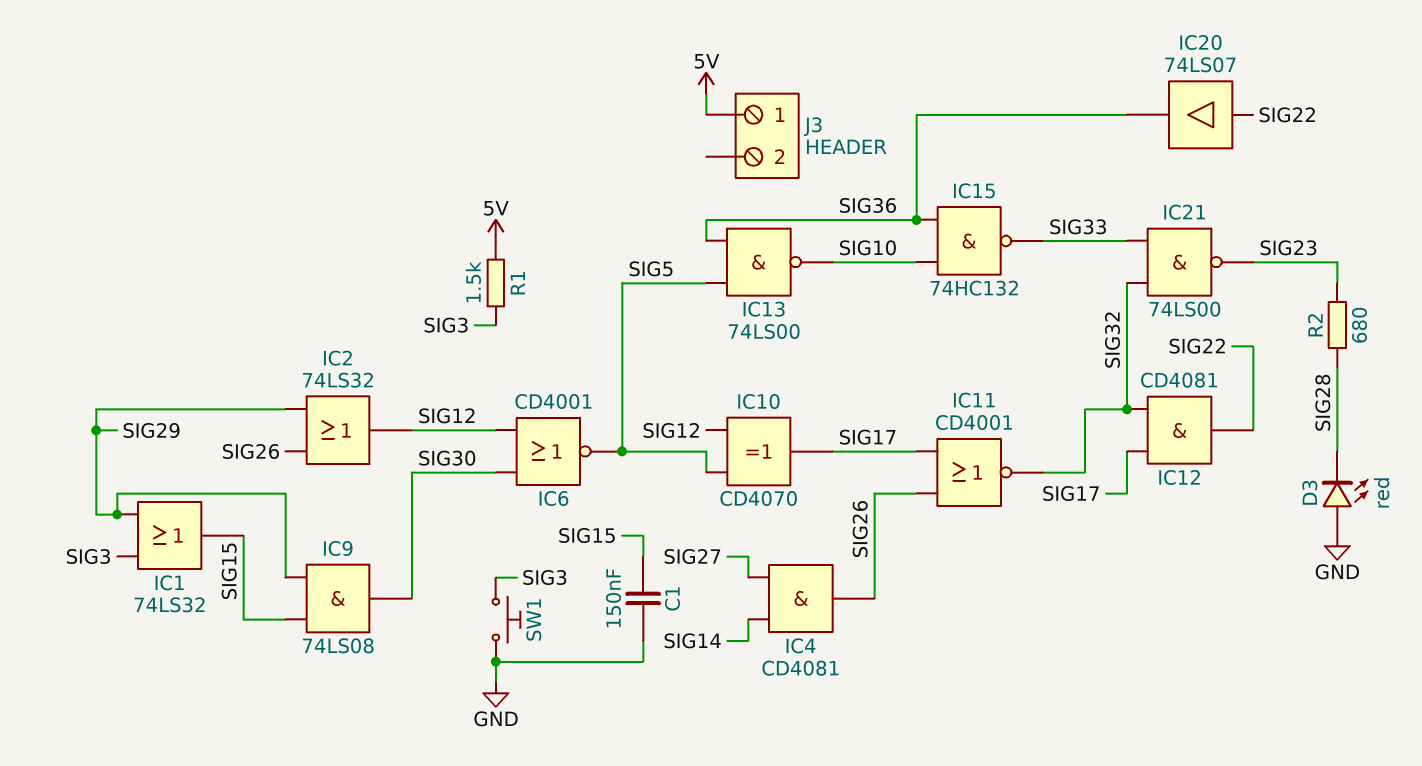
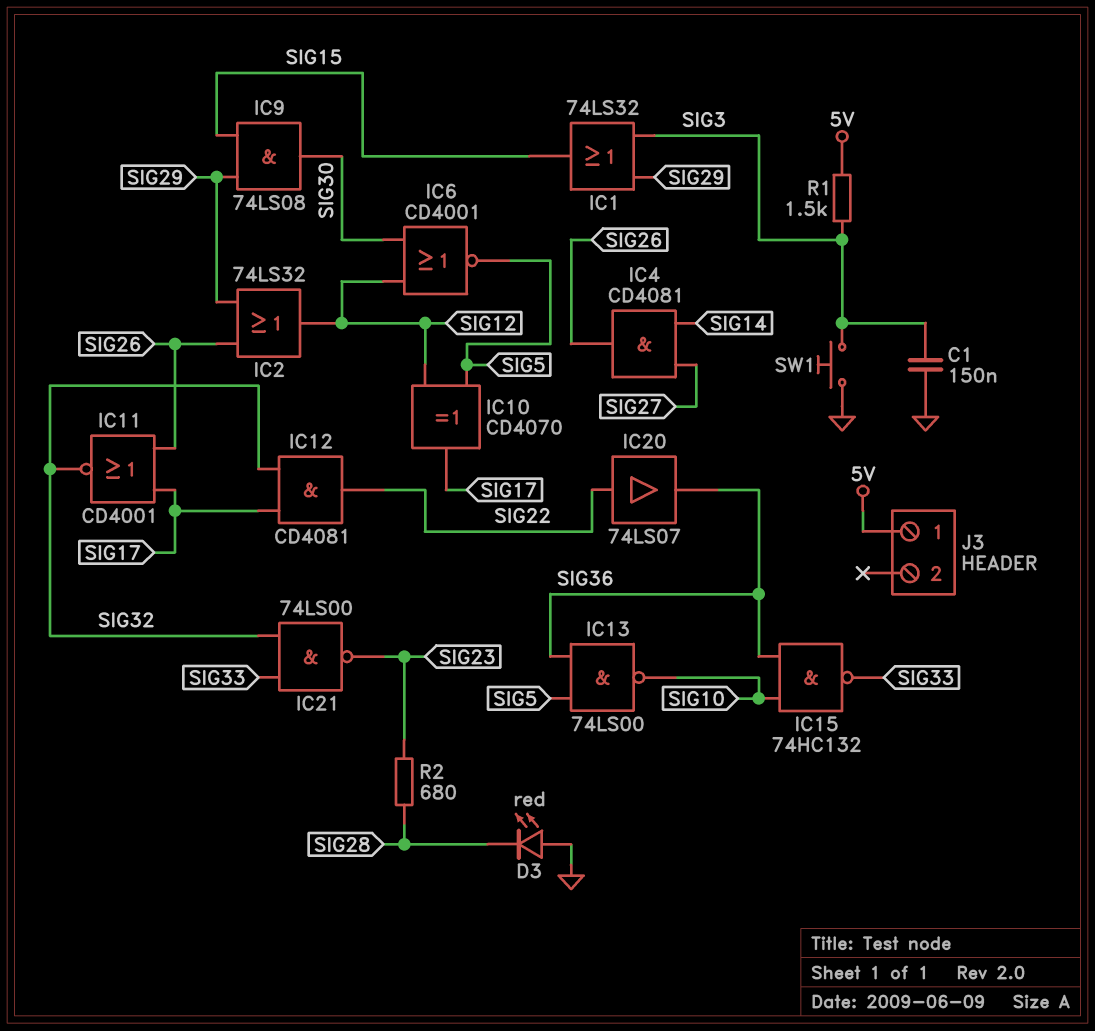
C1: 150nF (GND, SIG15) -> 150nF (GND, SIG3)

